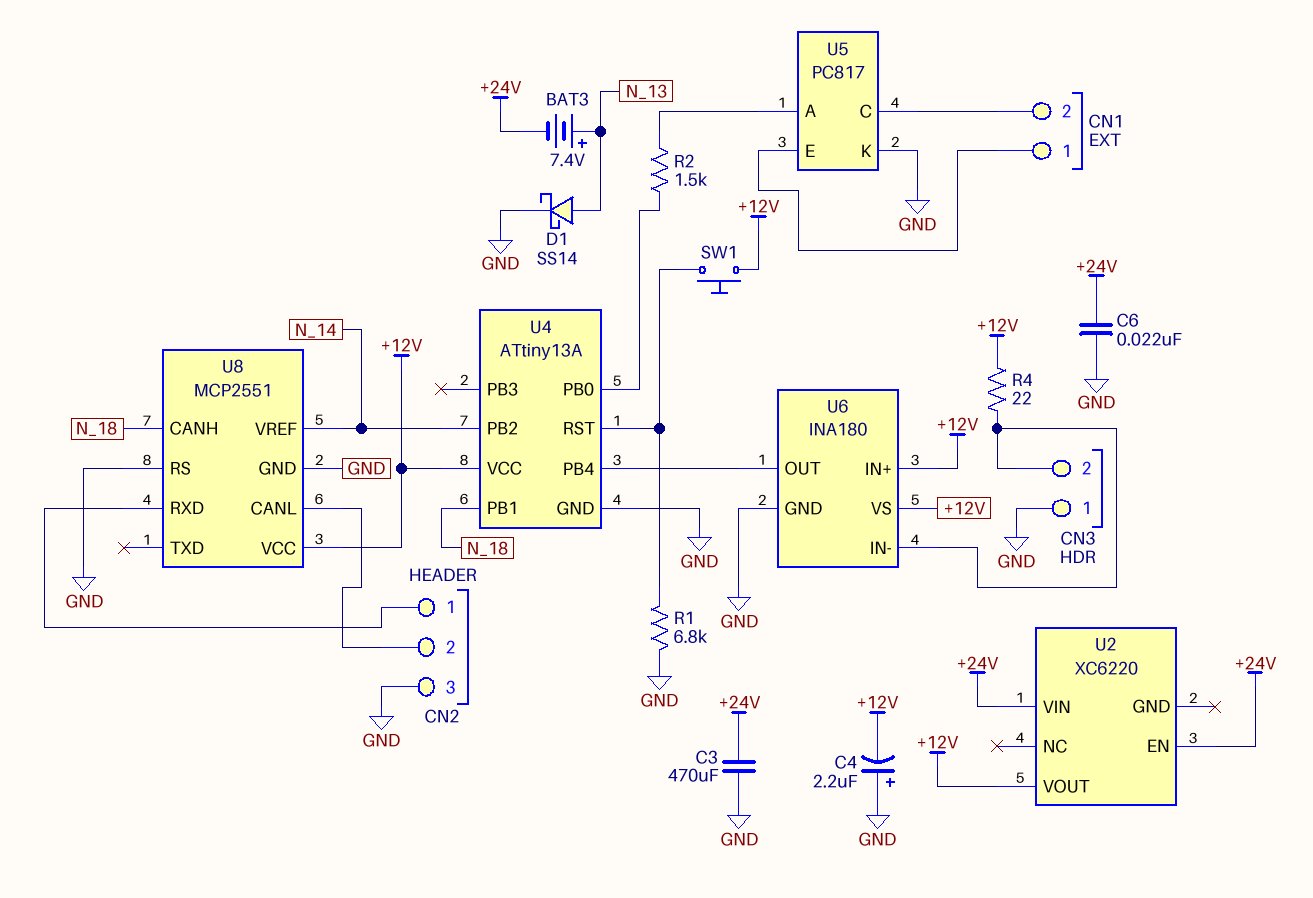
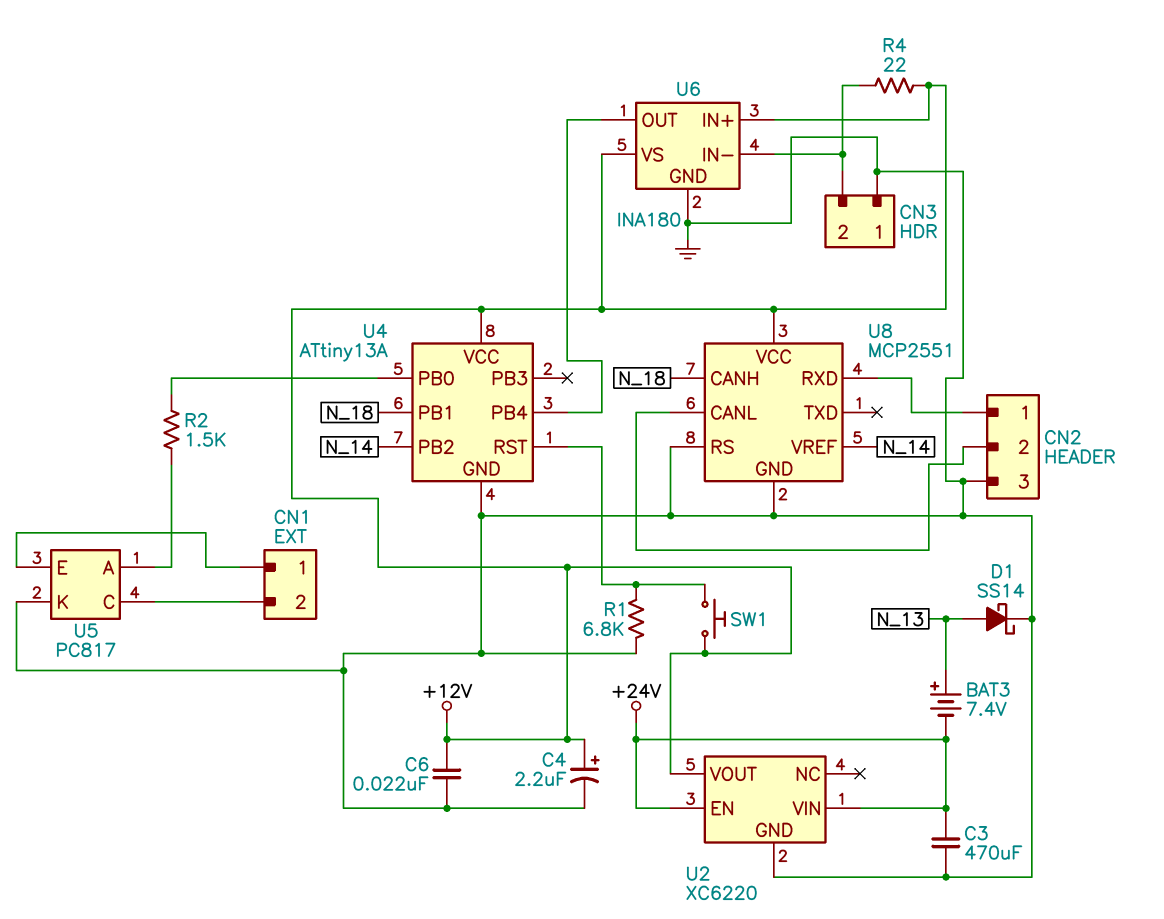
C4: 2.2uF (plus GND, minus +12V) -> 2.2uF (plus +12V, minus GND)
C6: 22nF (+24V, GND) -> 22nF (+12V, GND)
U2 pin GND: none -> GND

